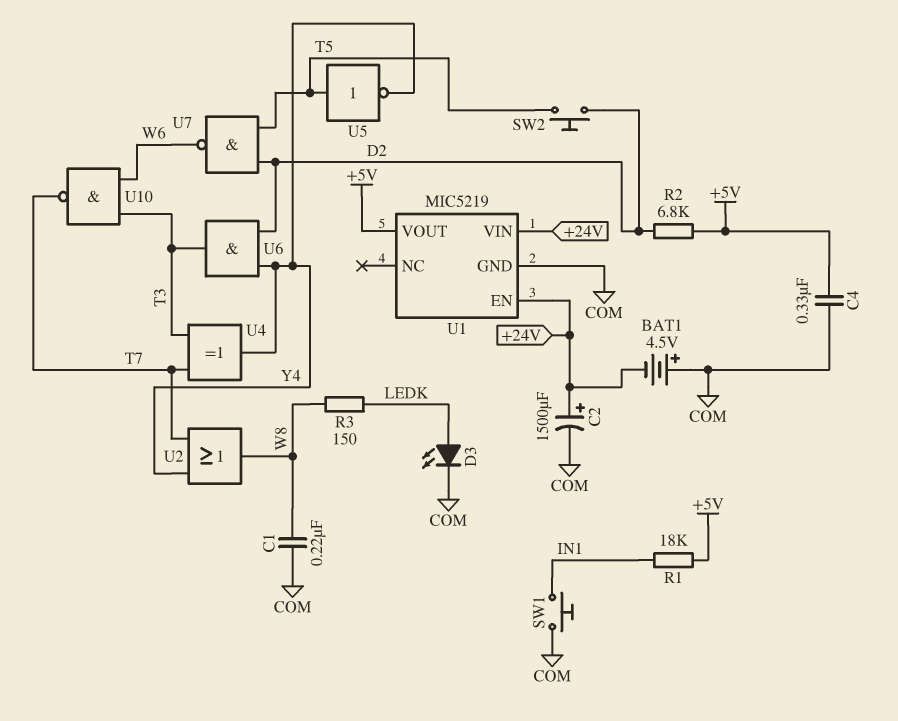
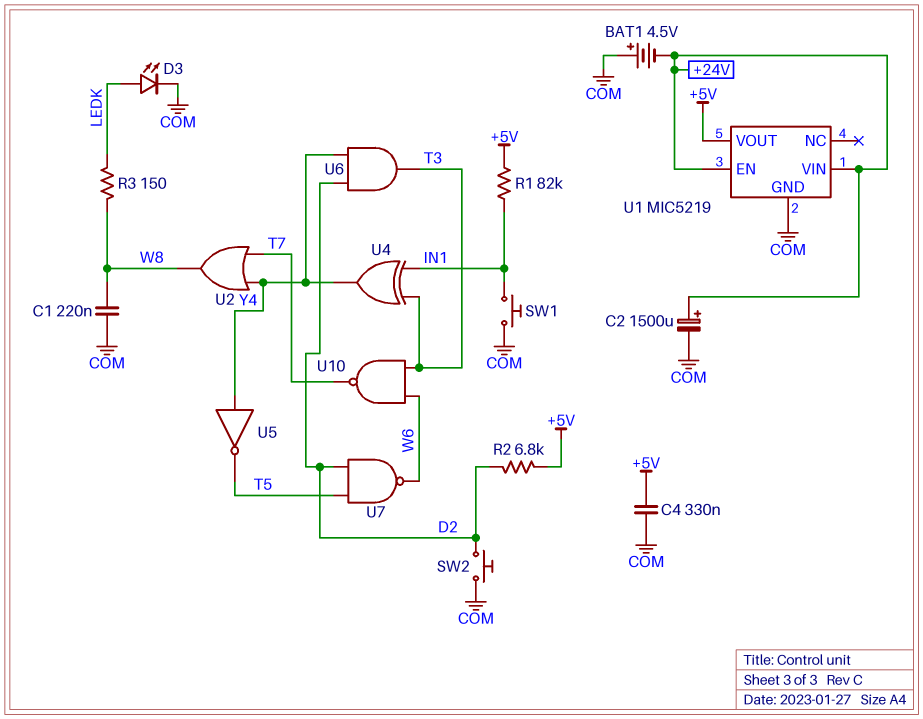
R1: 18k (+5V, IN1) -> 82k (+5V, IN1)
SW2: button (D2, T5) -> button (COM, D2)
U4: XOR (in T3, in T7, out Y4) -> XOR (in IN1, in T3, out Y4)
U5: NOT (in T5, out Y4) -> NOT (in Y4, out T5)

